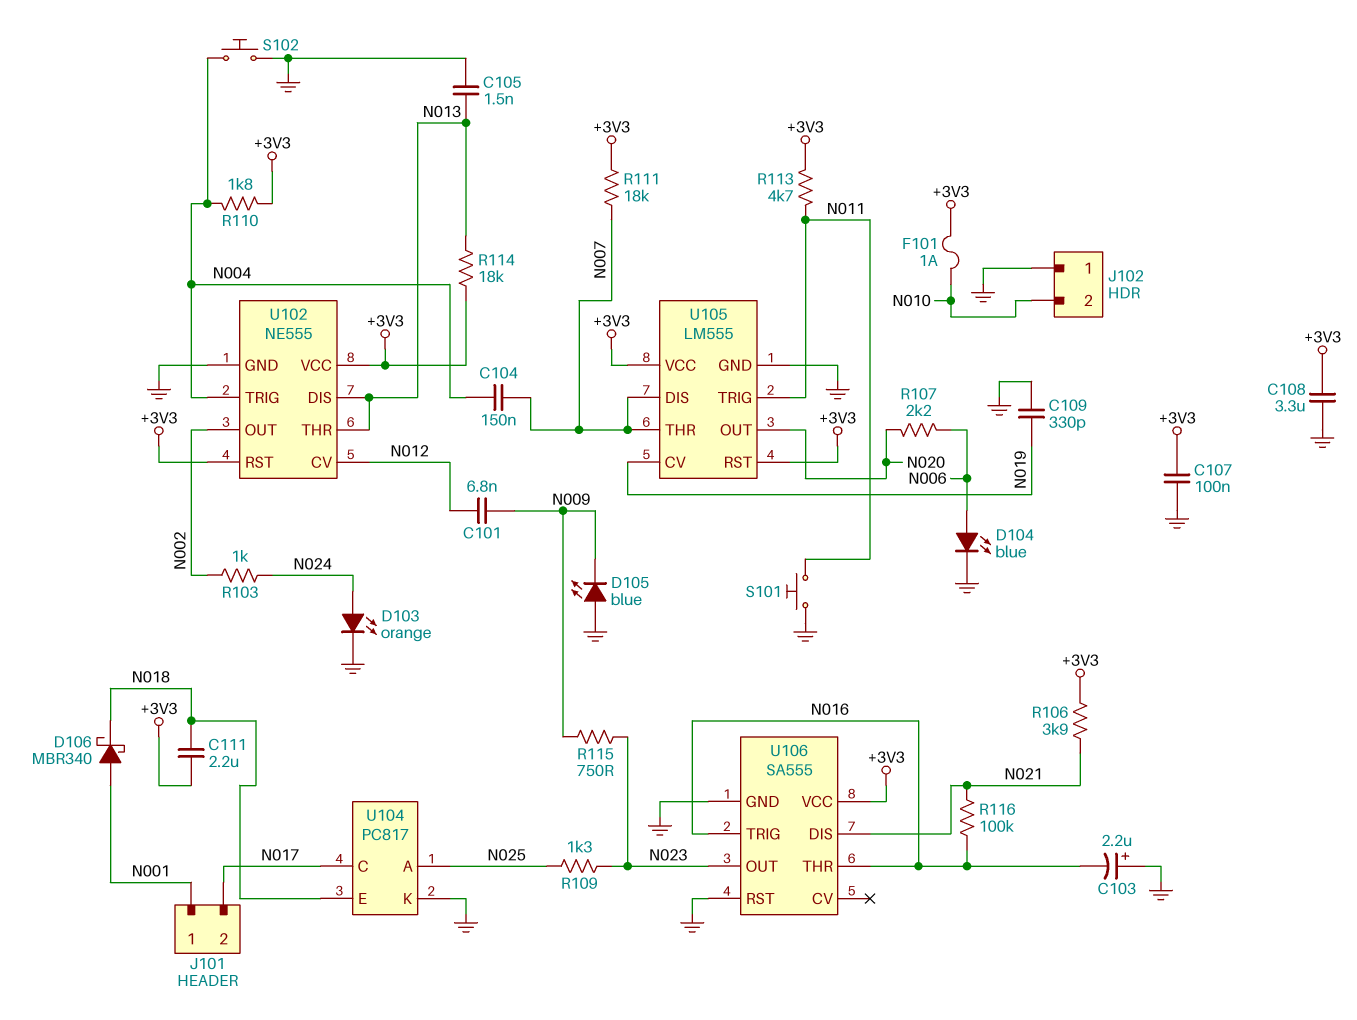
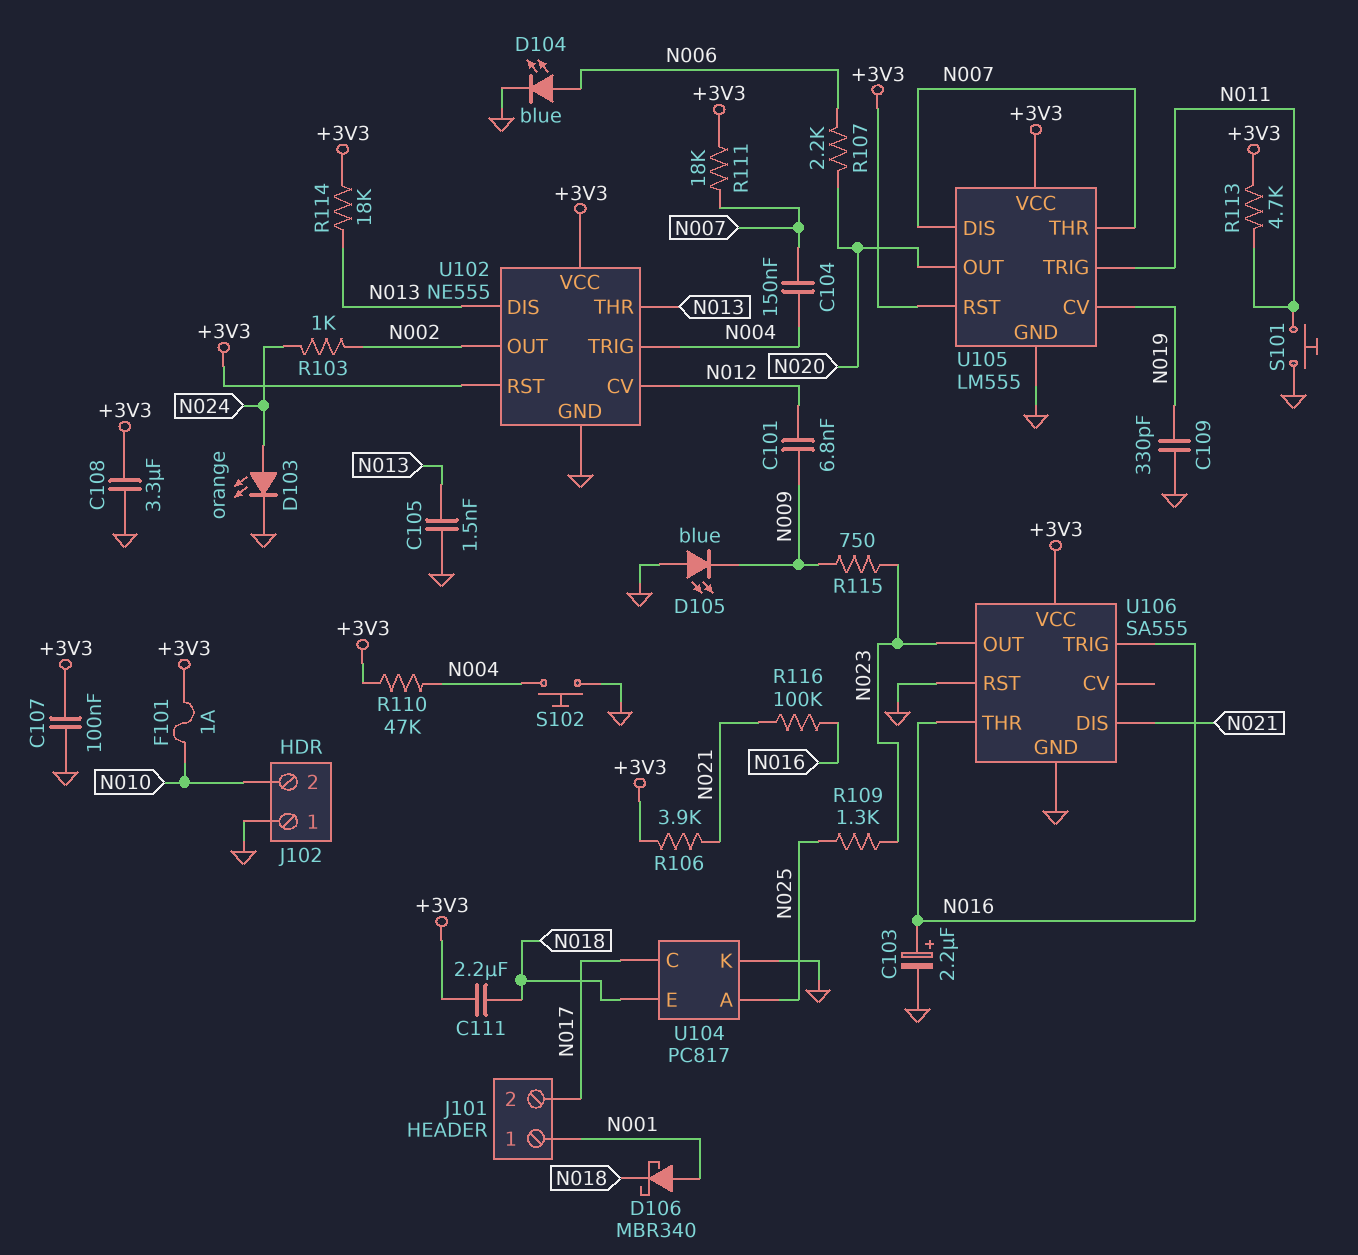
C103: 2.2uF (plus GND, minus N016) -> 2.2uF (plus N016, minus GND)
R110: 1.8k (+3V3, N004) -> 47k (+3V3, N004)

